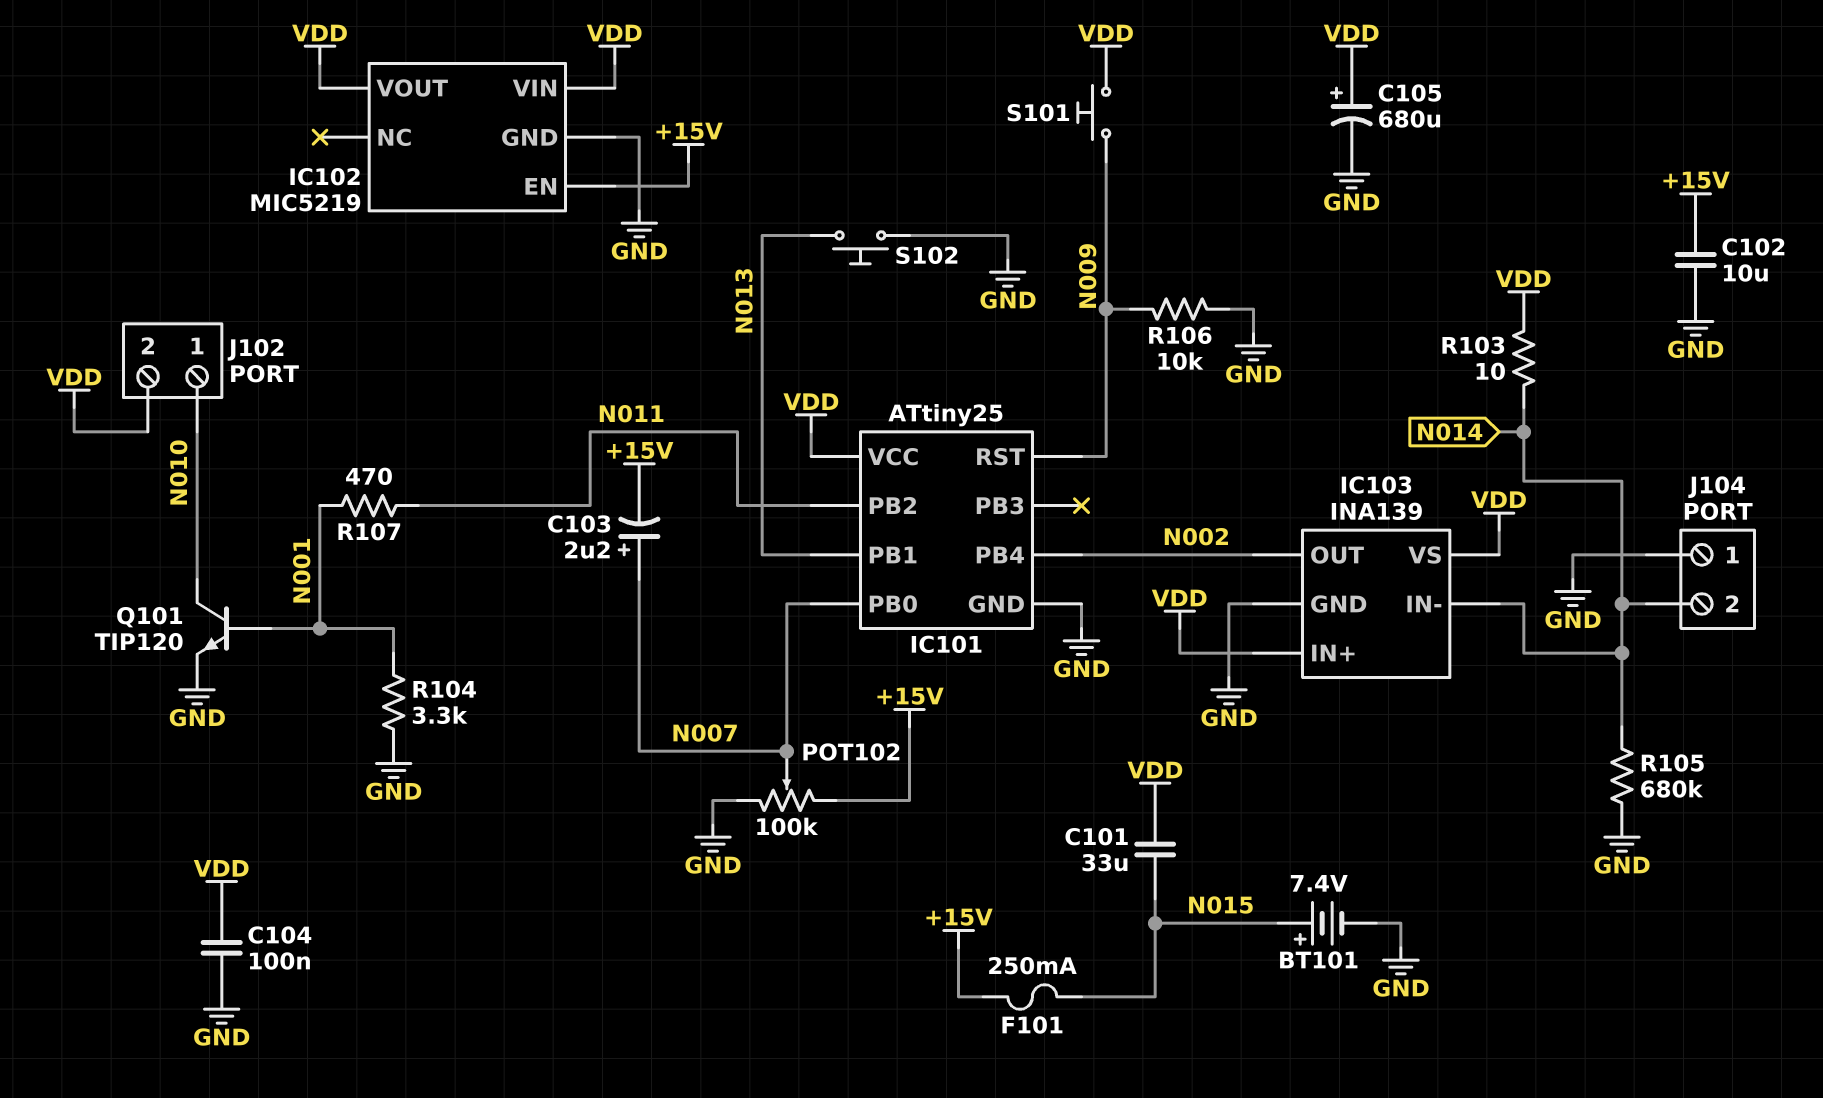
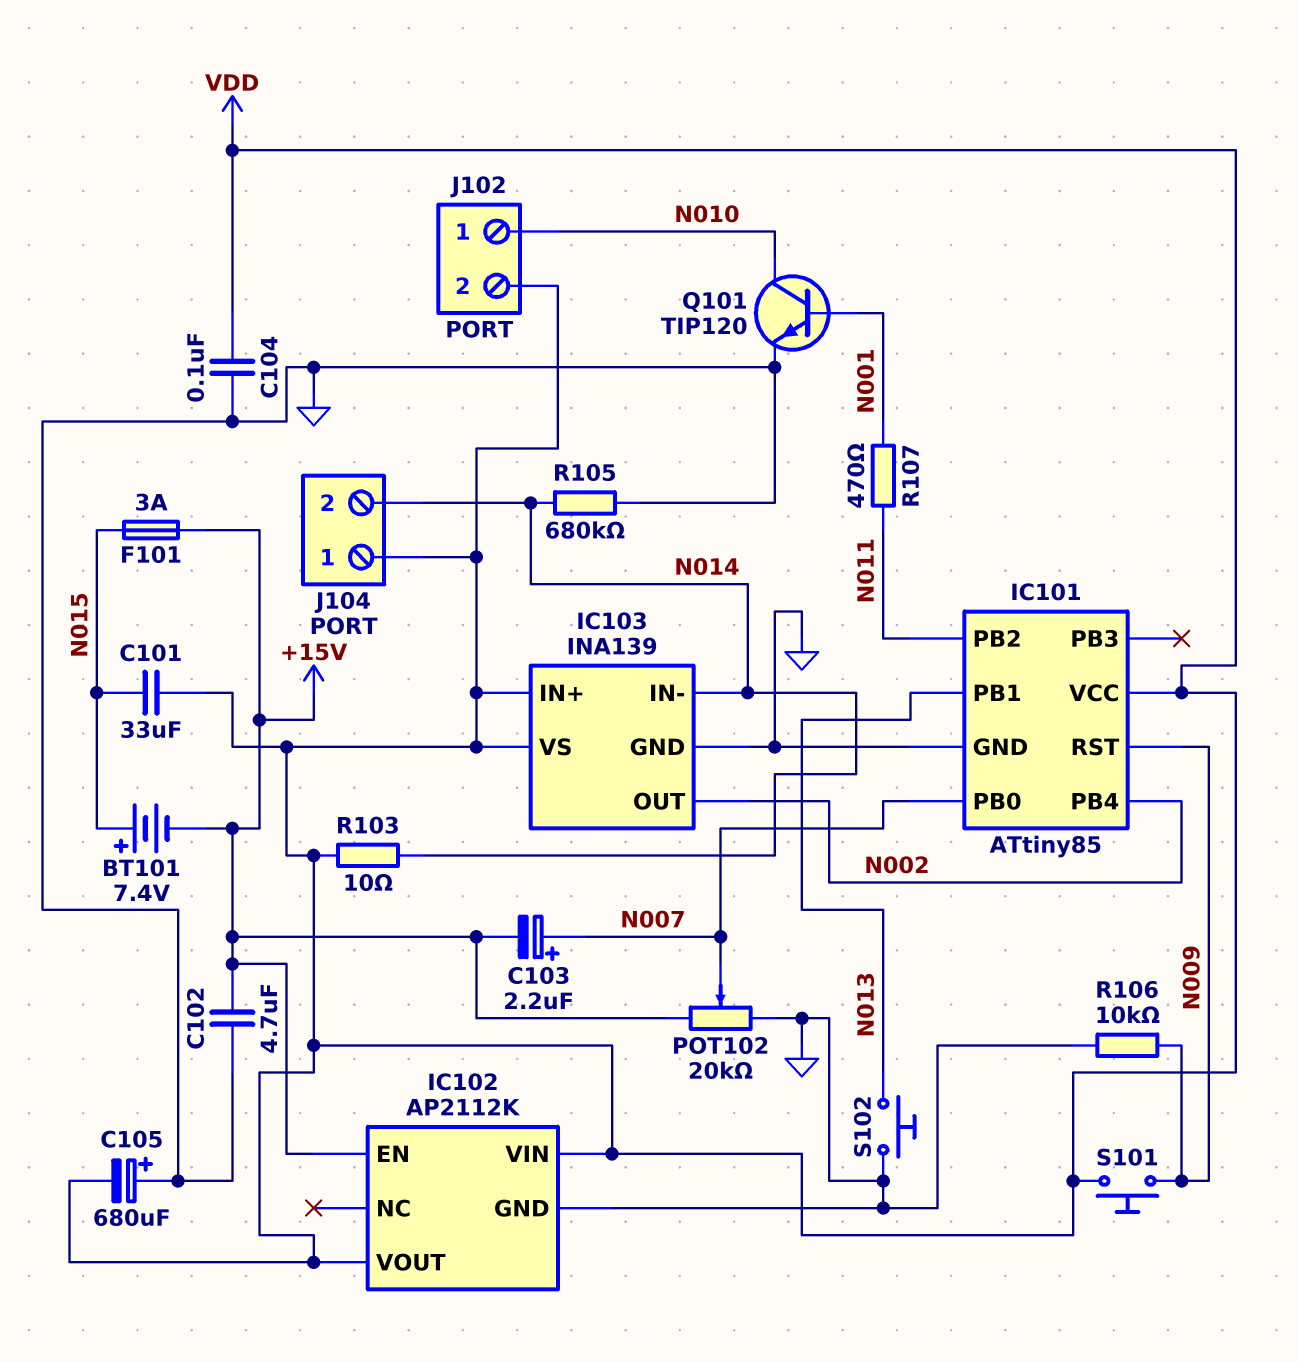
BT101: 7.4V (plus N015, minus GND) -> 7.4V (plus N015, minus +15V)
C102: 10uF (+15V, GND) -> 4.7uF (+15V, GND)
C105: 680uF (plus VDD, minus GND) -> 680uF (plus GND, minus VDD)
F101: 250mA (+15V, N015) -> 3A (+15V, N015)
IC101: ATtiny25 -> ATtiny85
IC102: MIC5219 -> AP2112K
J104 pin 1: GND -> VDD
POT102: 100k (+15V, GND, wiper N007) -> 20k (+15V, GND, wiper N007)
R104: 3.3k (GND, N001) -> none

